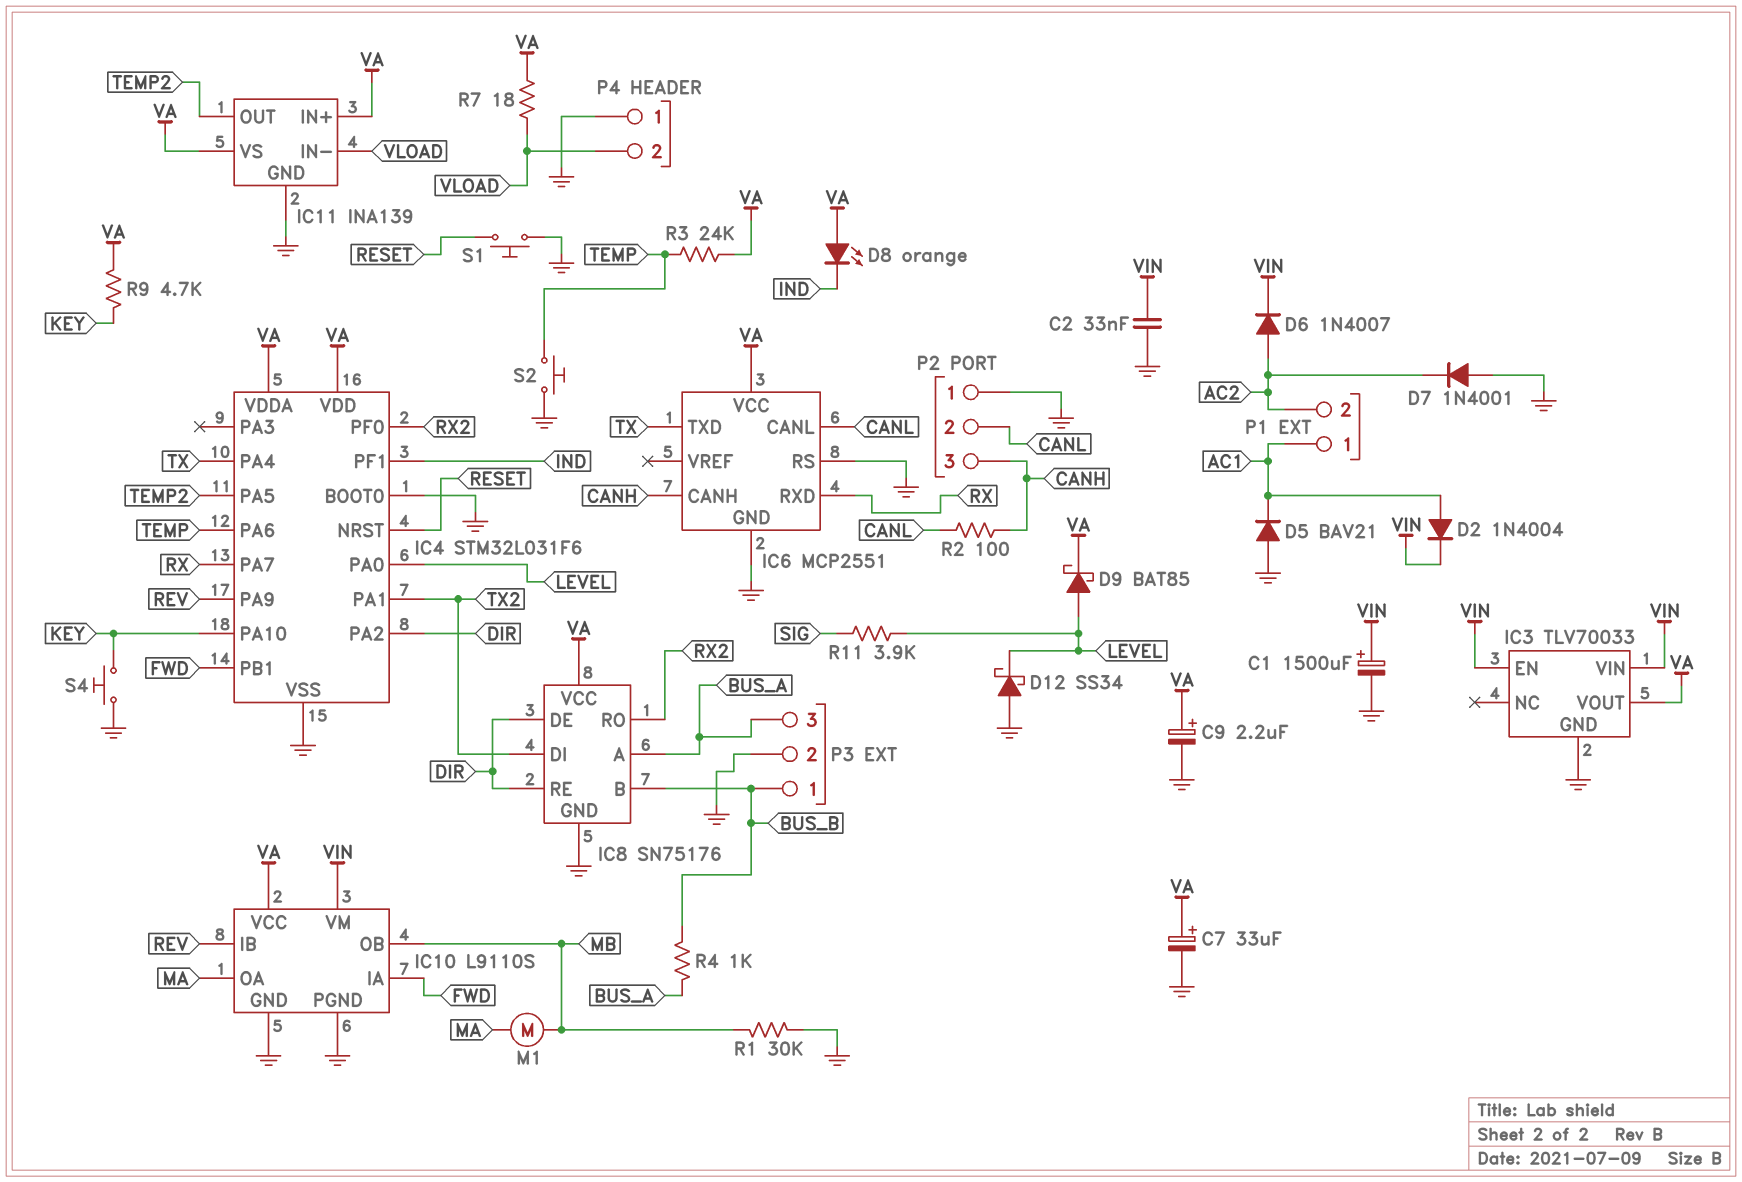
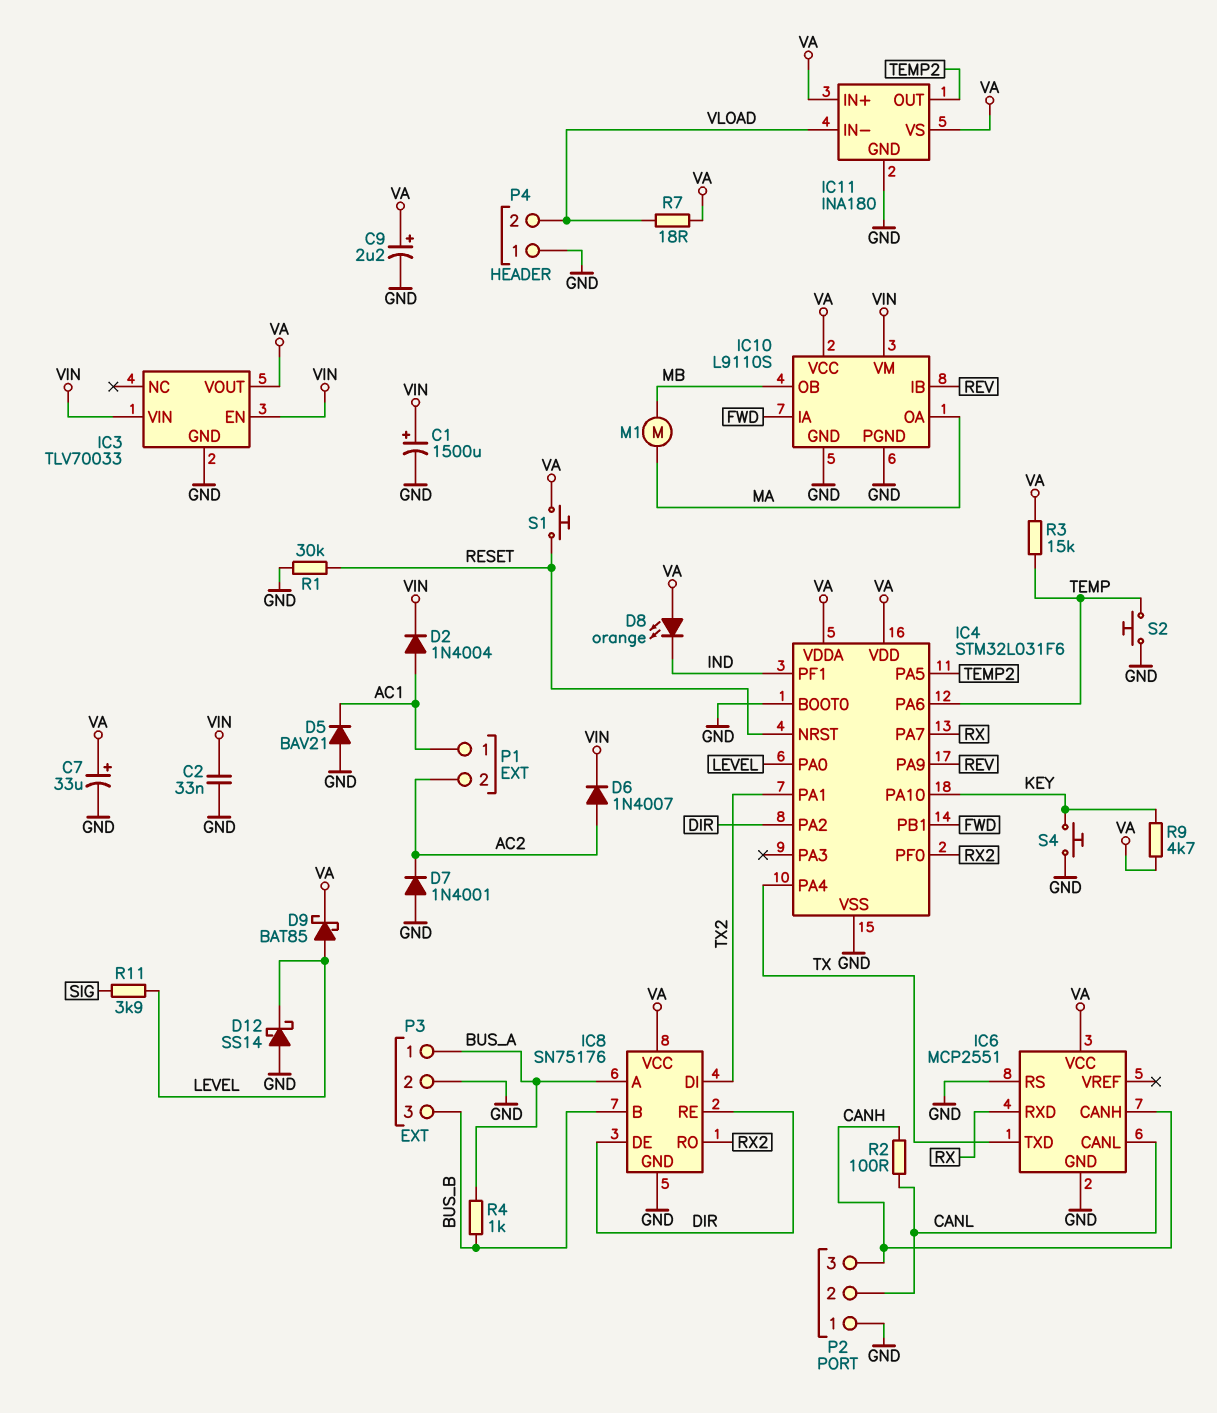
D12: schottky SS34 (A GND, K LEVEL) -> schottky SS14 (A GND, K LEVEL)
IC11: INA139 -> INA180
P3 pin 1: BUS_B -> BUS_A
P3 pin 3: BUS_A -> BUS_B
R1: 30k (GND, MB) -> 30k (GND, RESET)
R3: 24k (TEMP, VA) -> 15k (TEMP, VA)
S1: button (GND, RESET) -> button (RESET, VA)

